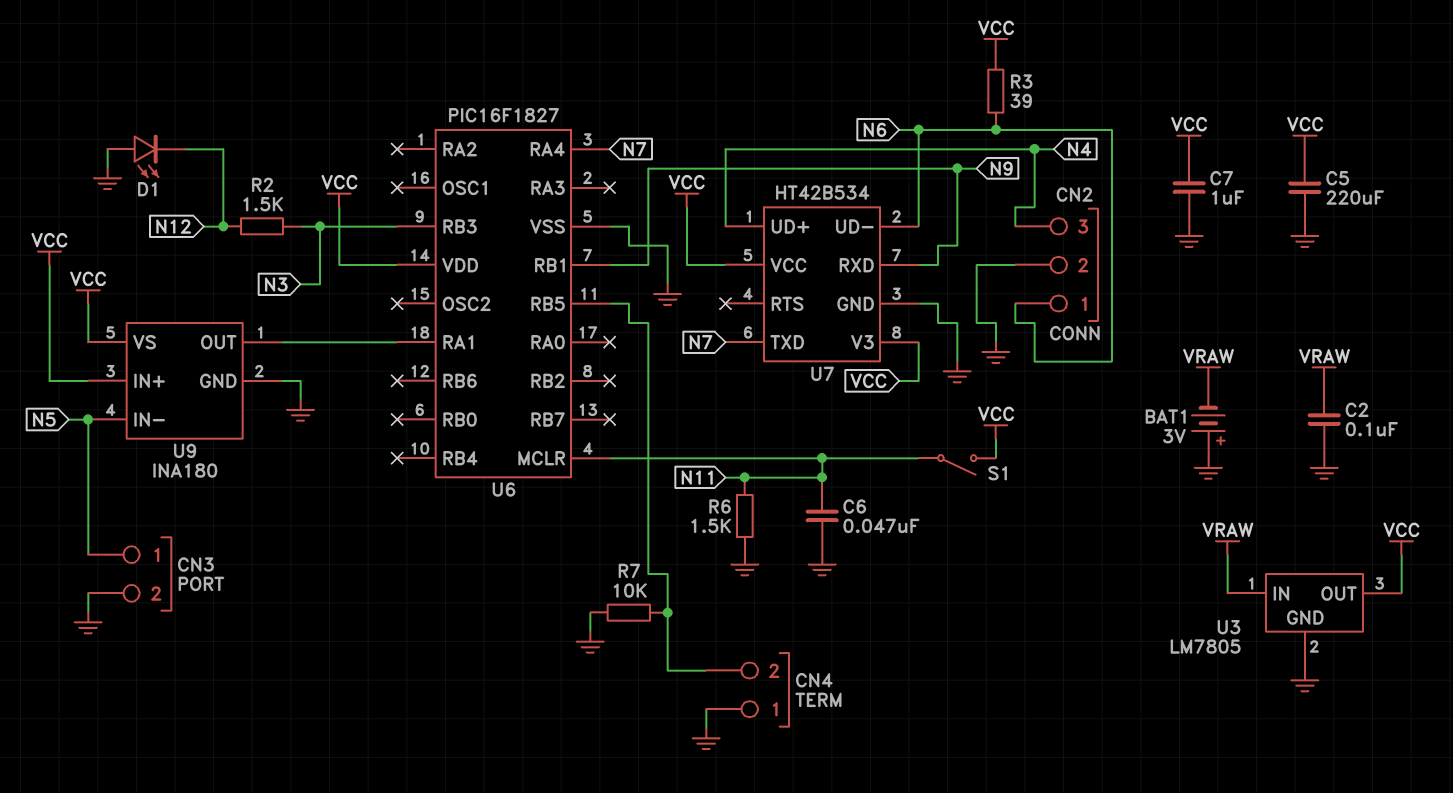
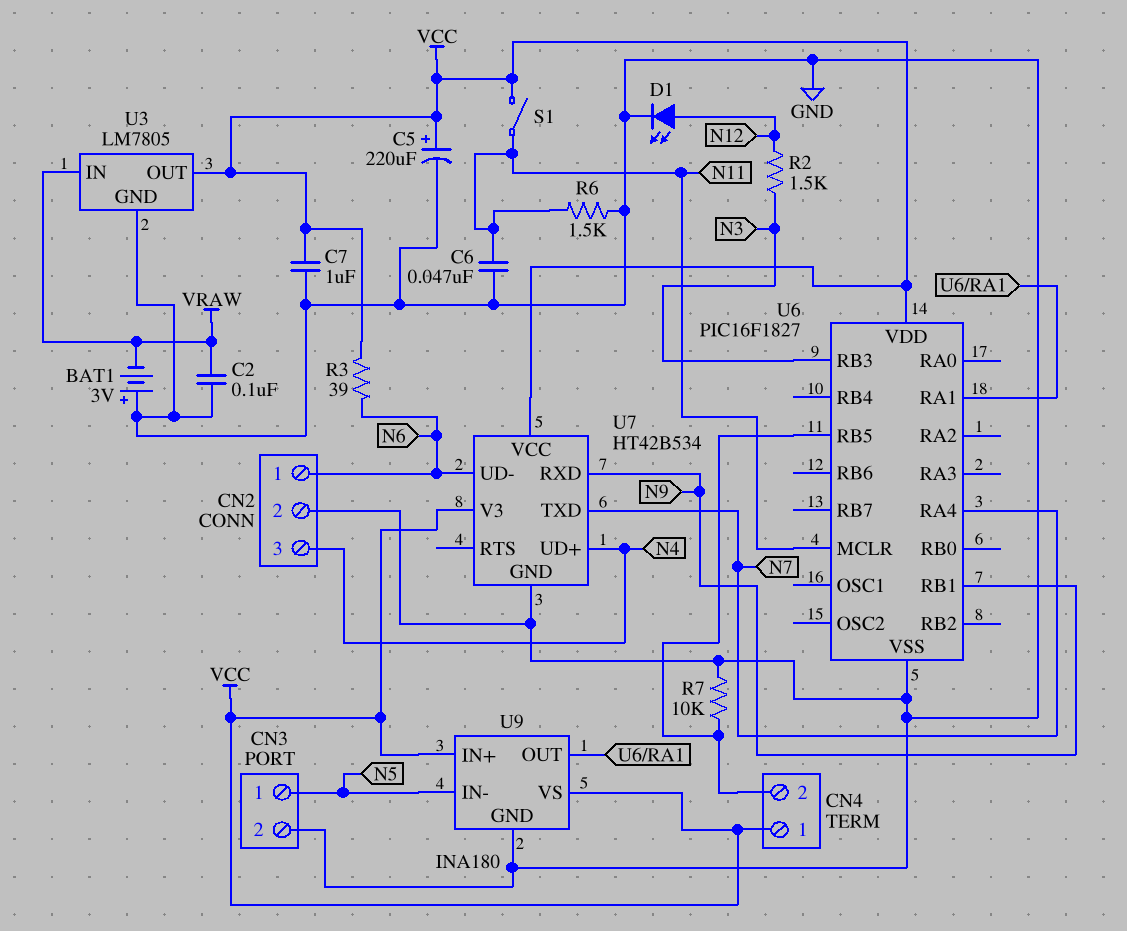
C5: 220uF (GND, VCC) -> 220uF (plus VCC, minus GND)
CN4 pin 1: GND -> VCC
D1: LED (A GND, K N12) -> LED (A N12, K GND)

